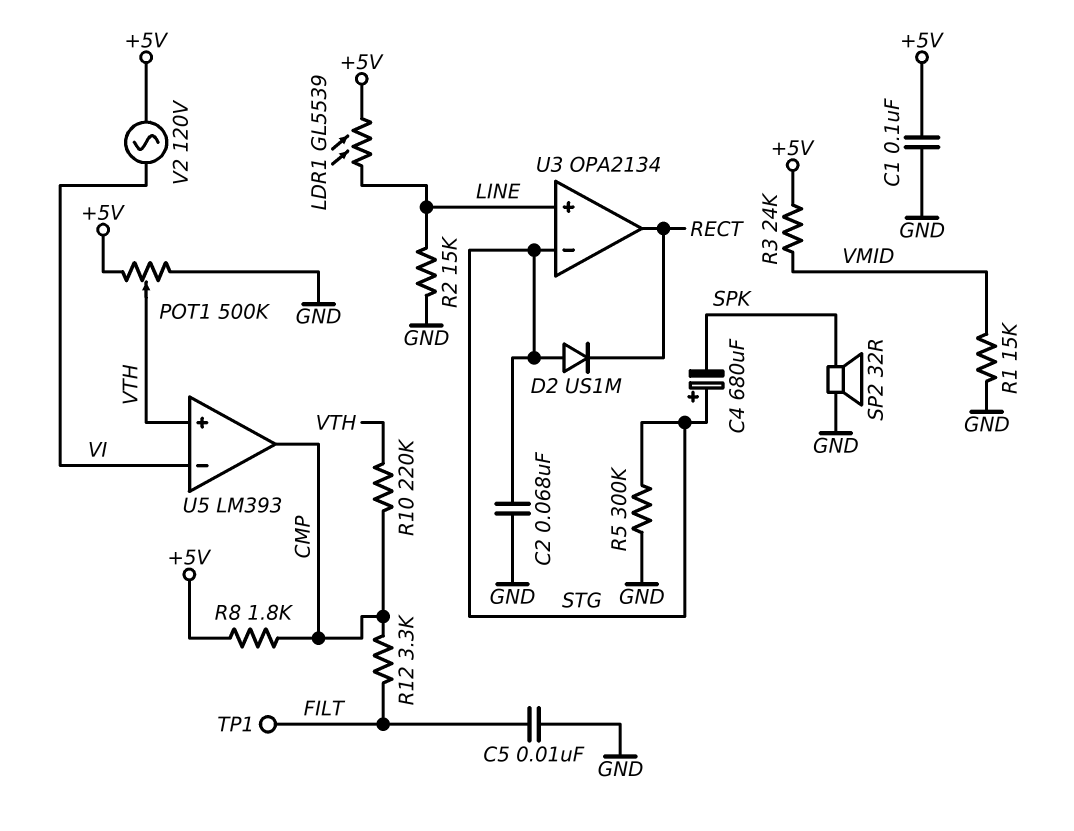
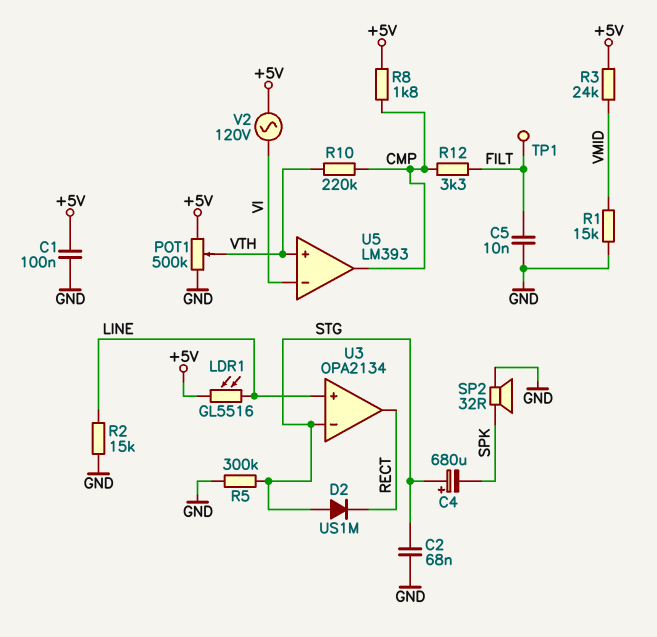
LDR1: GL5539 (+5V, LINE) -> GL5516 (+5V, LINE)

